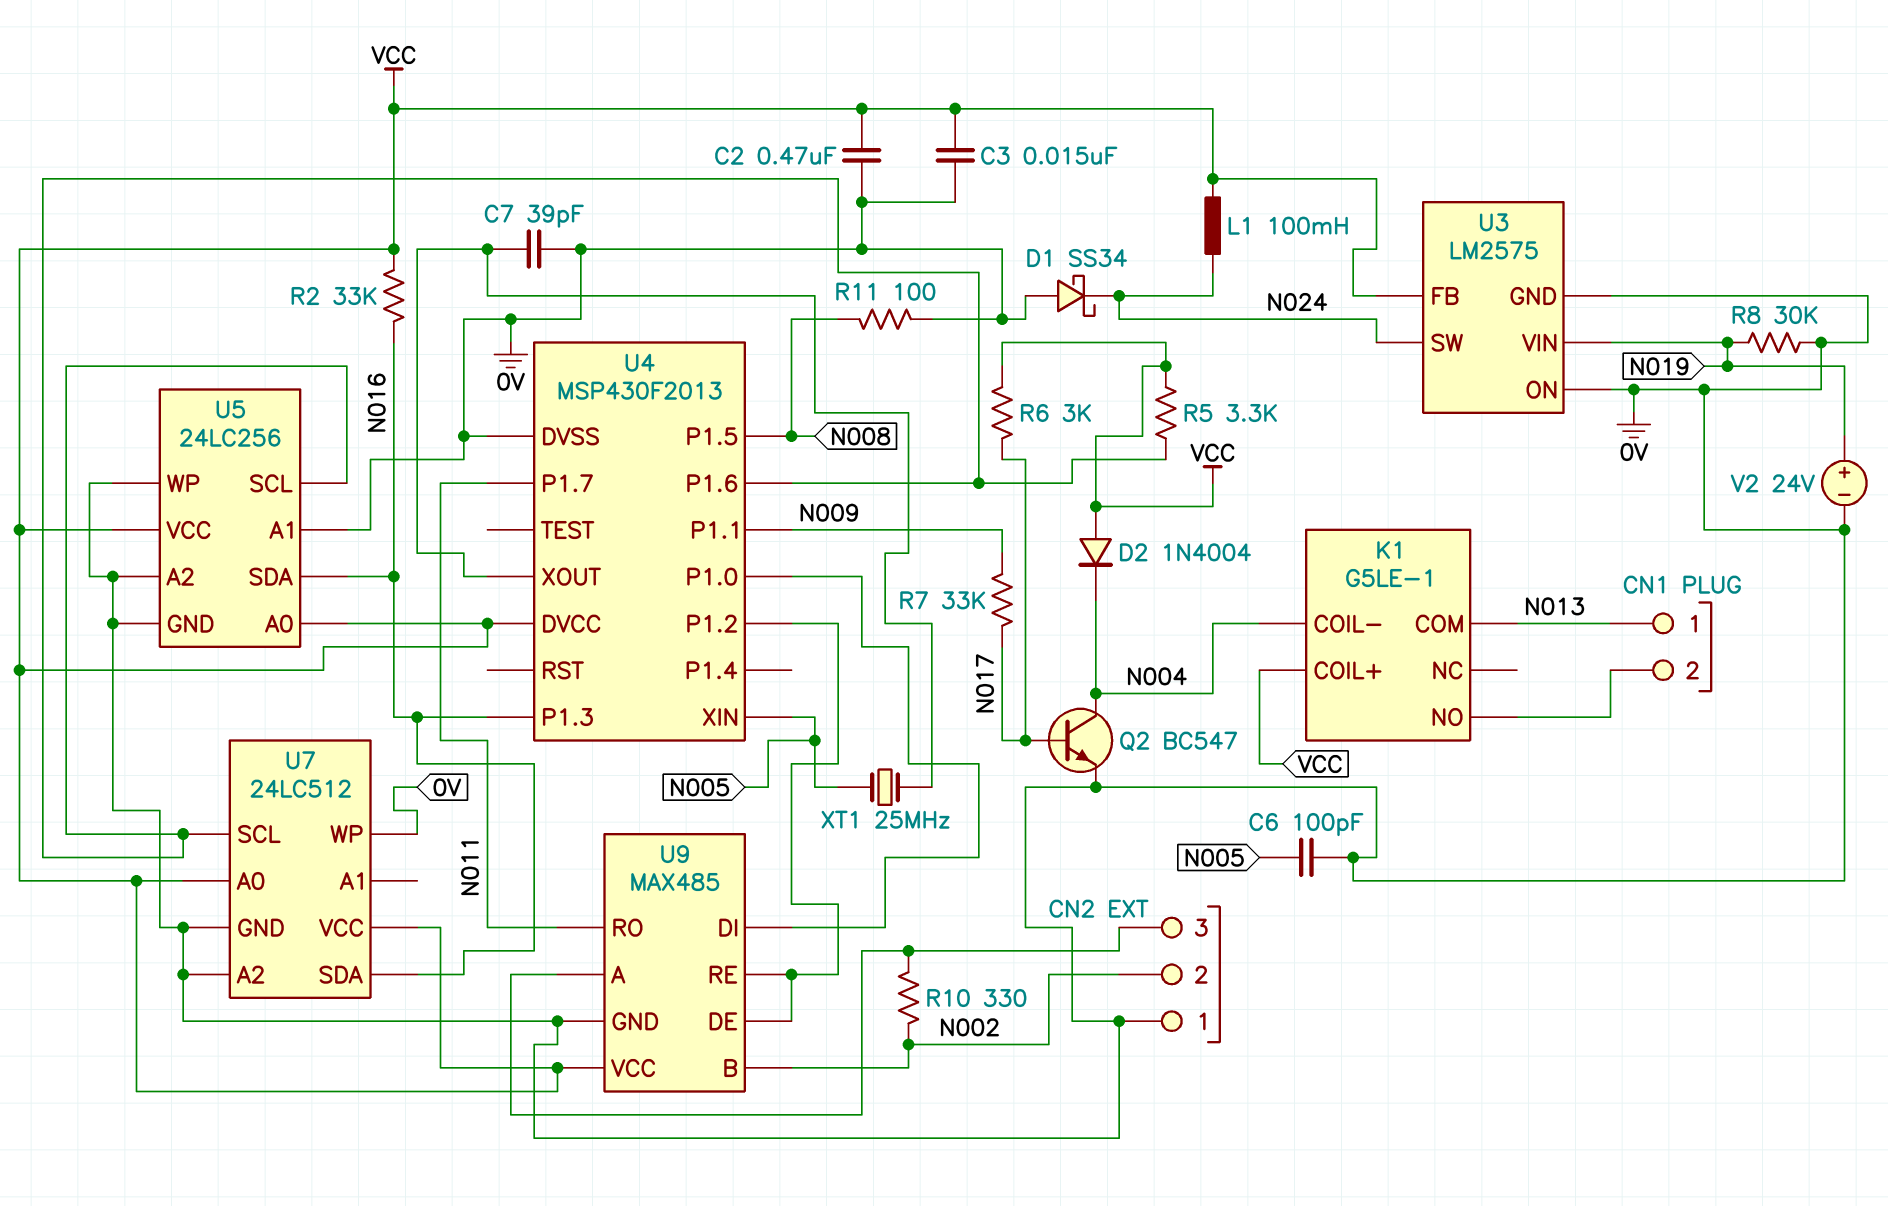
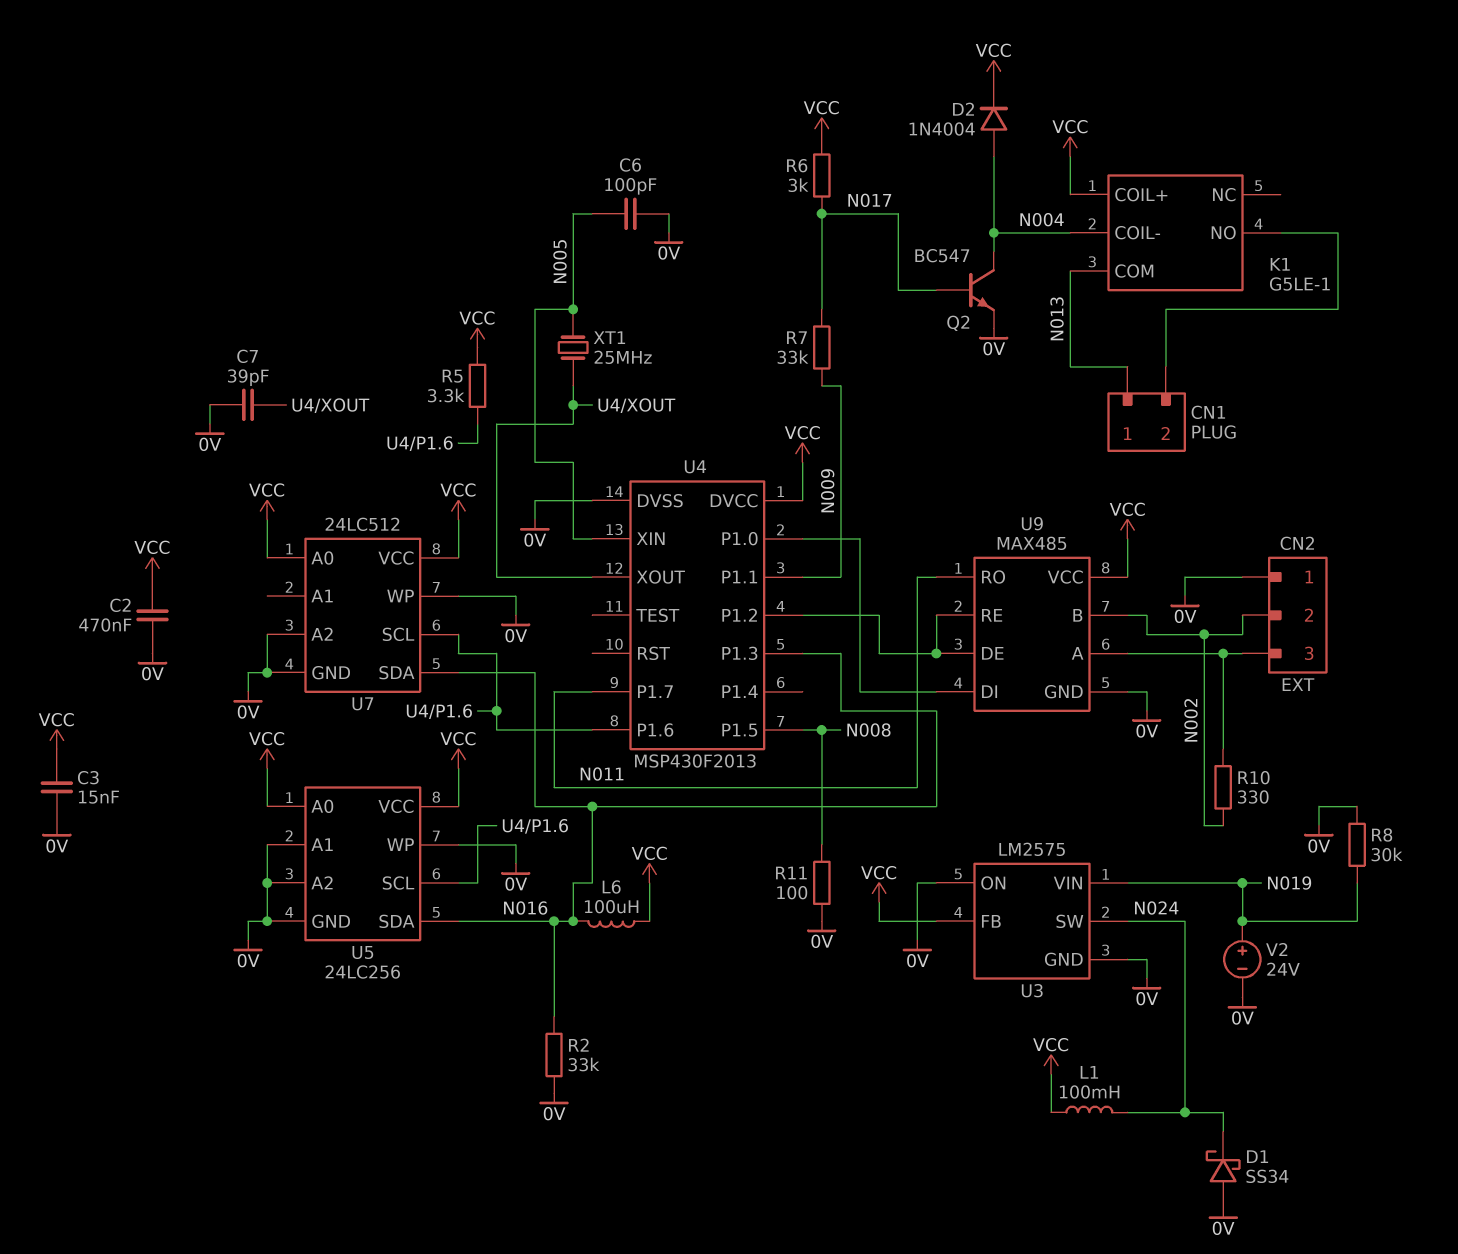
D2: diode 1N4004 (A VCC, K N004) -> diode 1N4004 (A N004, K VCC)
L6: none -> 100uH (N016, VCC)
R2: 33k (N016, VCC) -> 33k (0V, N016)

